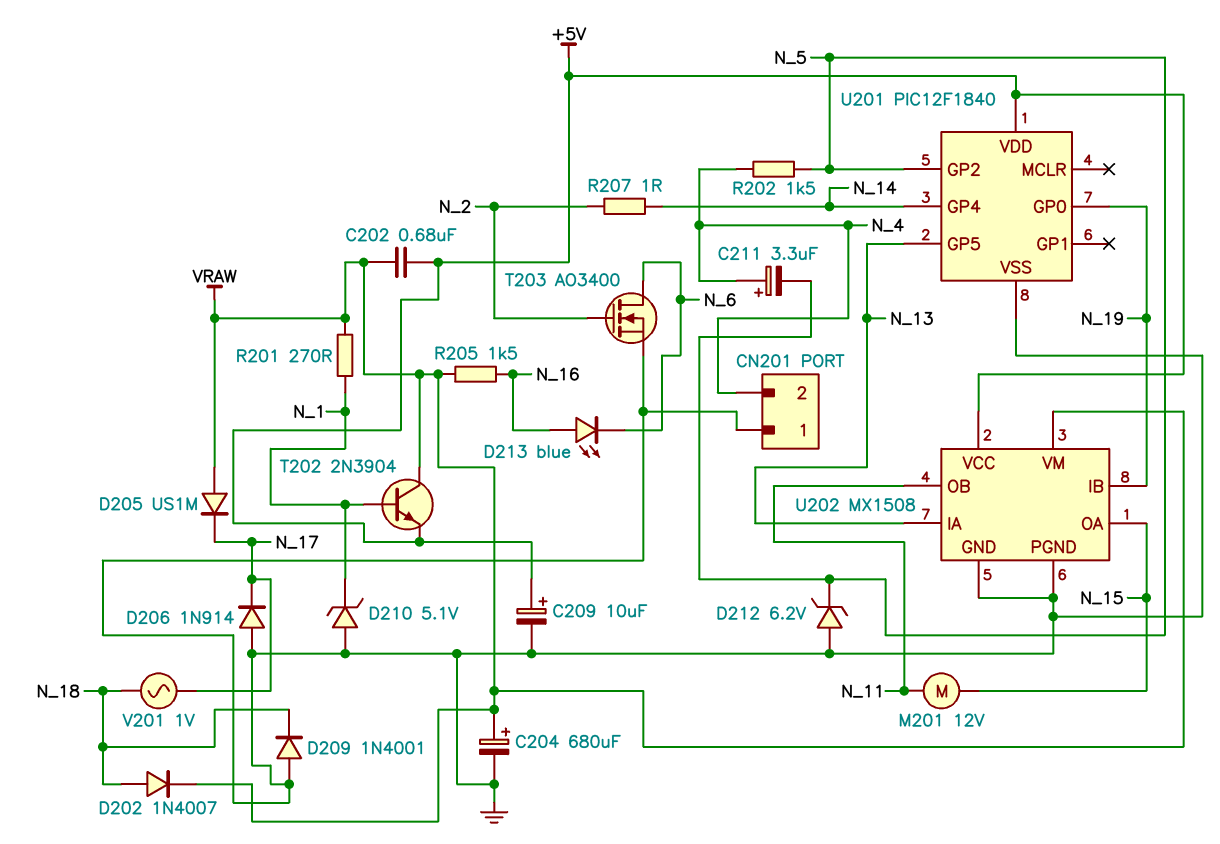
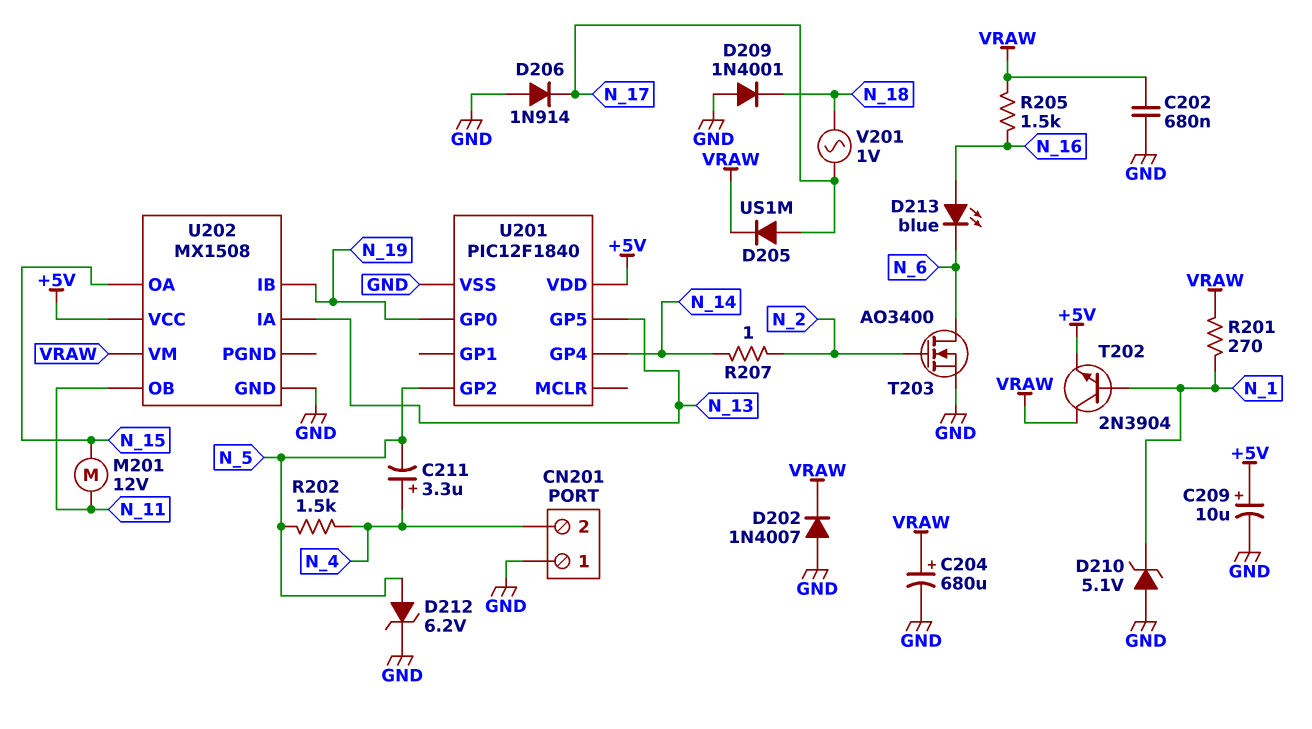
C202: 680nF (+5V, VRAW) -> 680nF (GND, VRAW)
D202: diode 1N4007 (A N_18, K VRAW) -> diode 1N4007 (A GND, K VRAW)
D205: diode US1M (A VRAW, K N_17) -> diode US1M (A N_17, K VRAW)
D212: zener 6.2V (A GND, K N_5) -> zener 6.2V (A N_5, K GND)
U202 pin PGND: GND -> none

